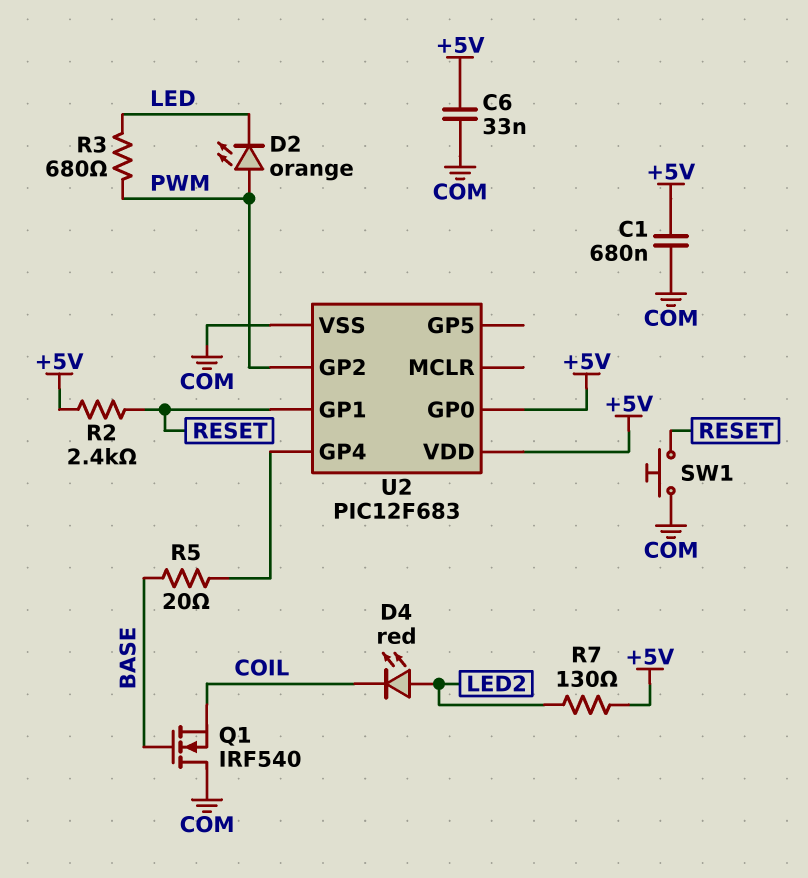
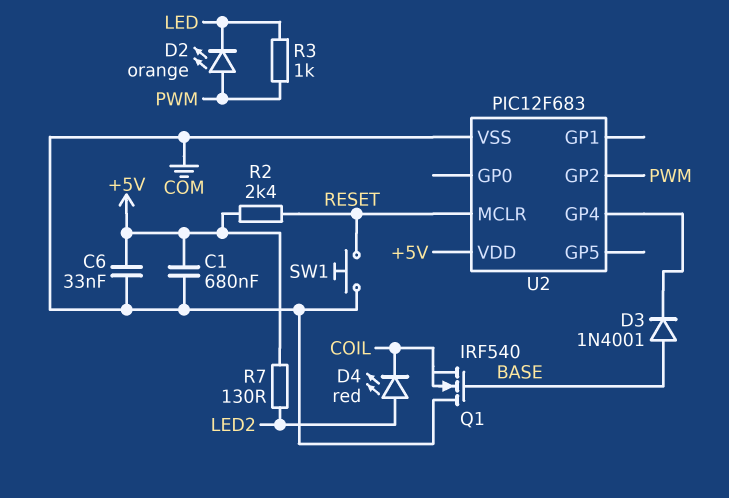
D3: none -> diode 1N4001 (A BASE, K U2/GP4)
R3: 680 (LED, PWM) -> 1k (LED, PWM)
R5: 20 (BASE, U2/GP4) -> none
U2 pin GP0: +5V -> none
U2 pin GP1: RESET -> none
U2 pin MCLR: none -> RESET

